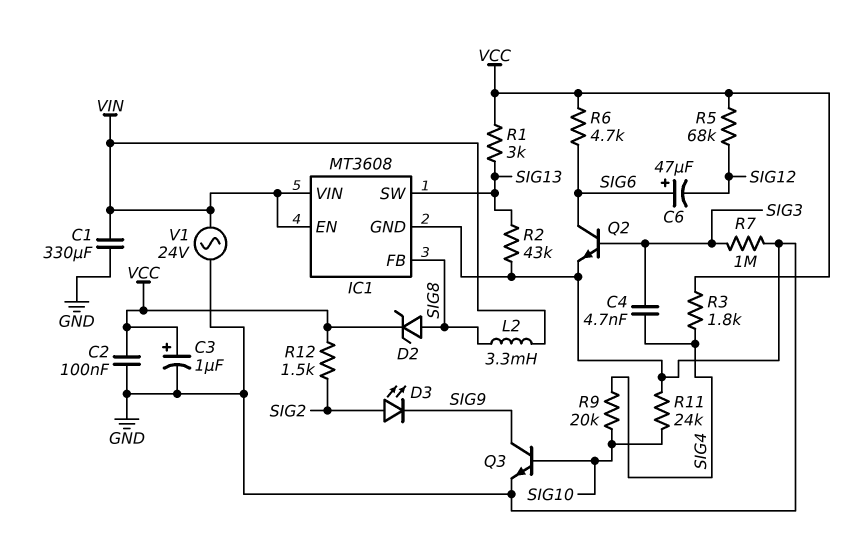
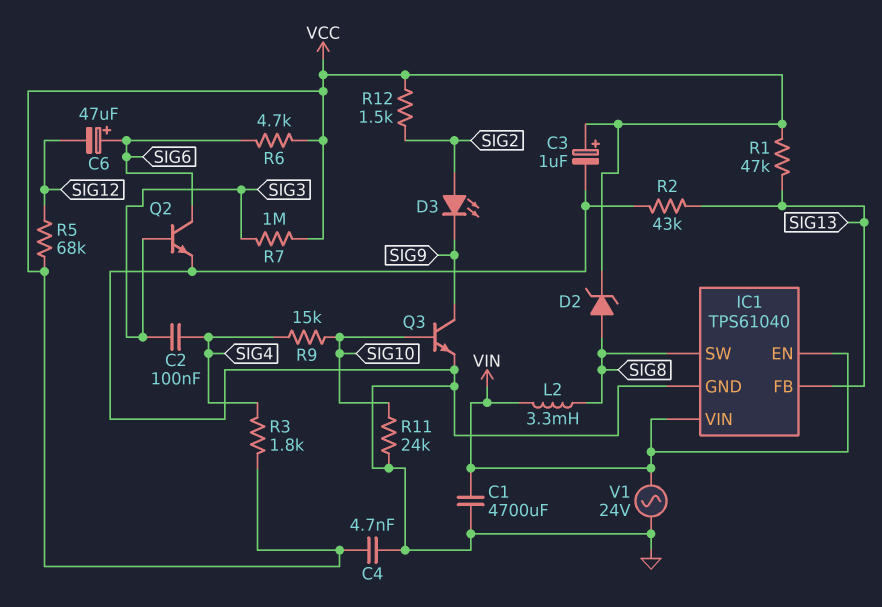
C1: 330uF (GND, VIN) -> 4700uF (GND, VIN)
C2: 100nF (GND, VCC) -> 100nF (SIG3, SIG4)
C4: 4.7nF (SIG3, SIG4) -> 4.7nF (GND, VCC)
IC1: MT3608 -> TPS61040
IC1 pin FB: SIG8 -> SIG13
IC1 pin SW: SIG13 -> SIG8
R1: 3k (SIG13, VCC) -> 47k (SIG13, VCC)
R7: 1M (GND, SIG3) -> 1M (SIG3, VCC)
R9: 20k (SIG4, SIG10) -> 15k (SIG4, SIG10)

